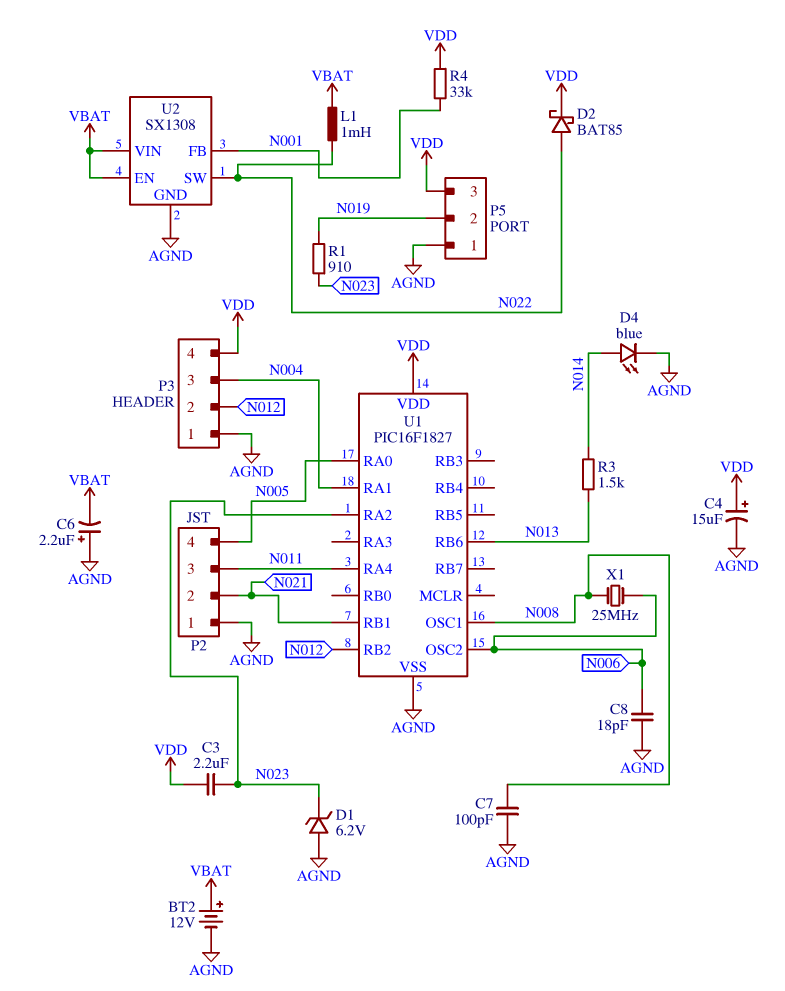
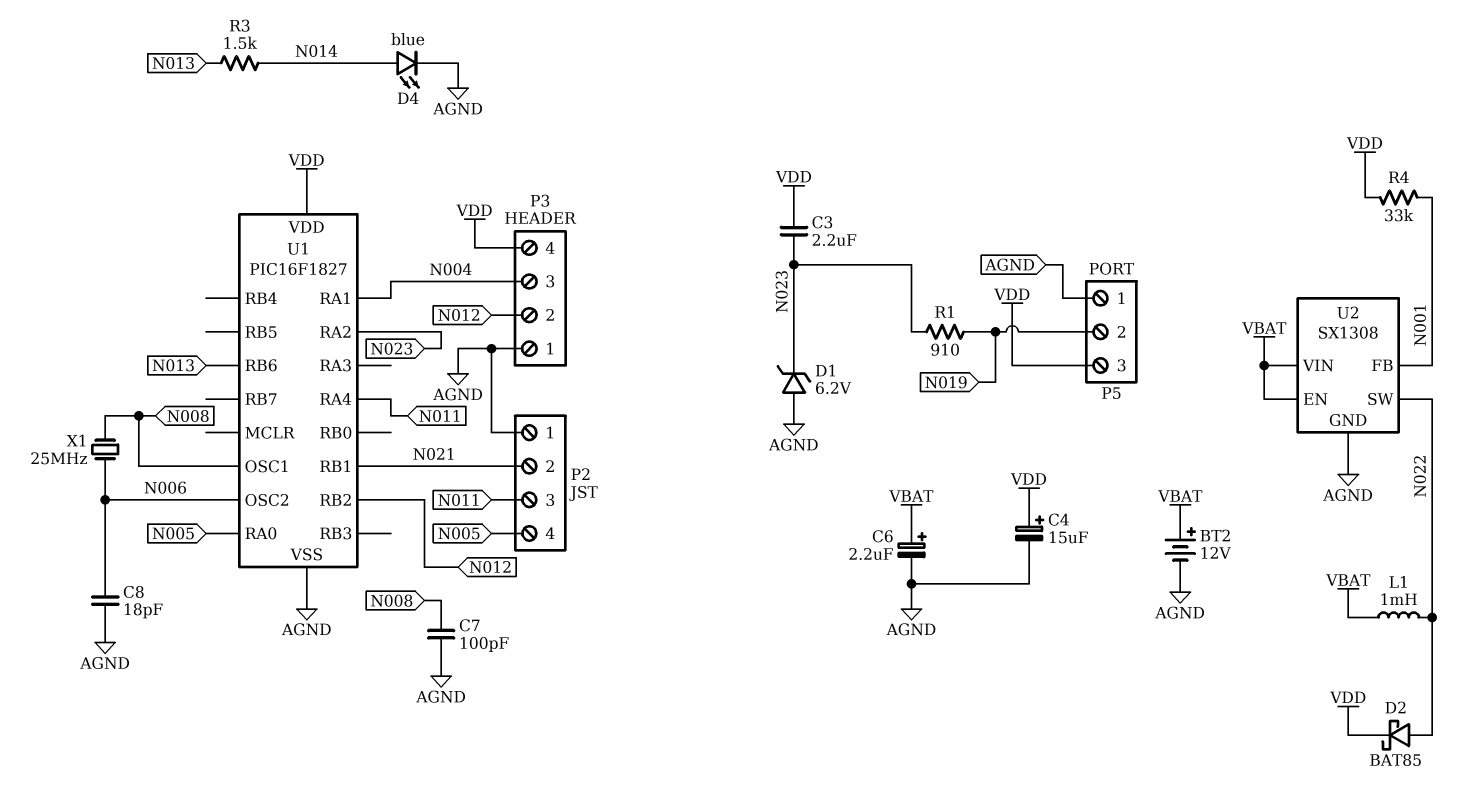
C6: 2.2uF (plus AGND, minus VBAT) -> 2.2uF (plus VBAT, minus AGND)

